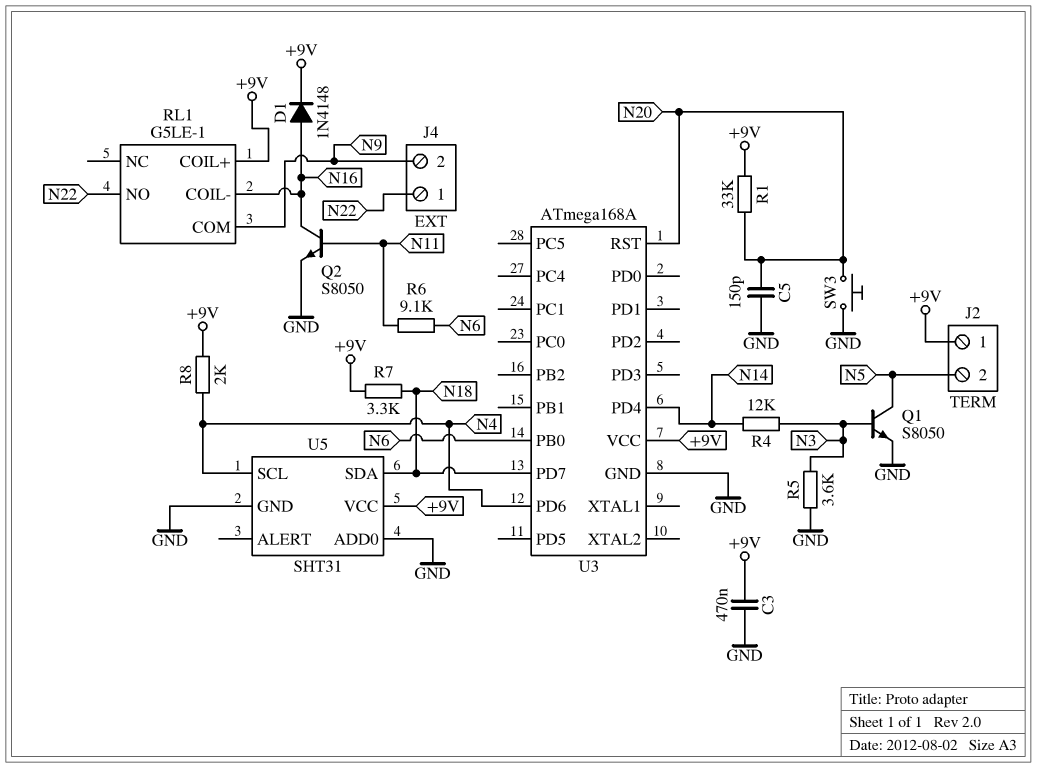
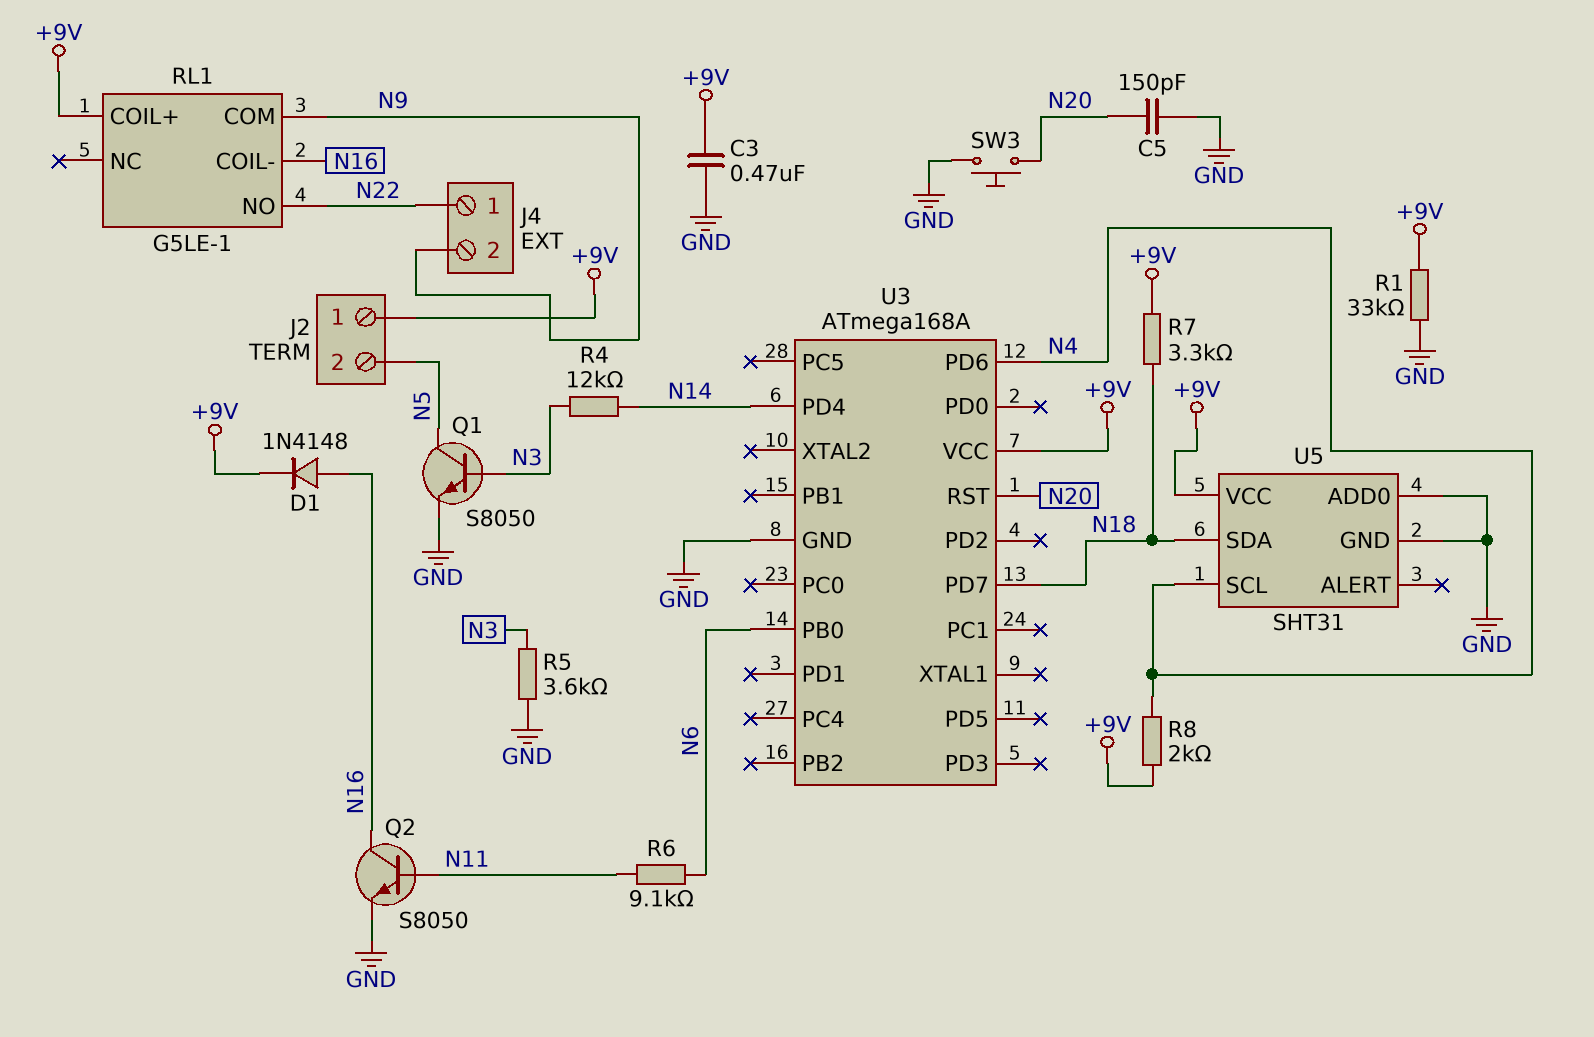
R1: 33k (+9V, N20) -> 33k (+9V, GND)

